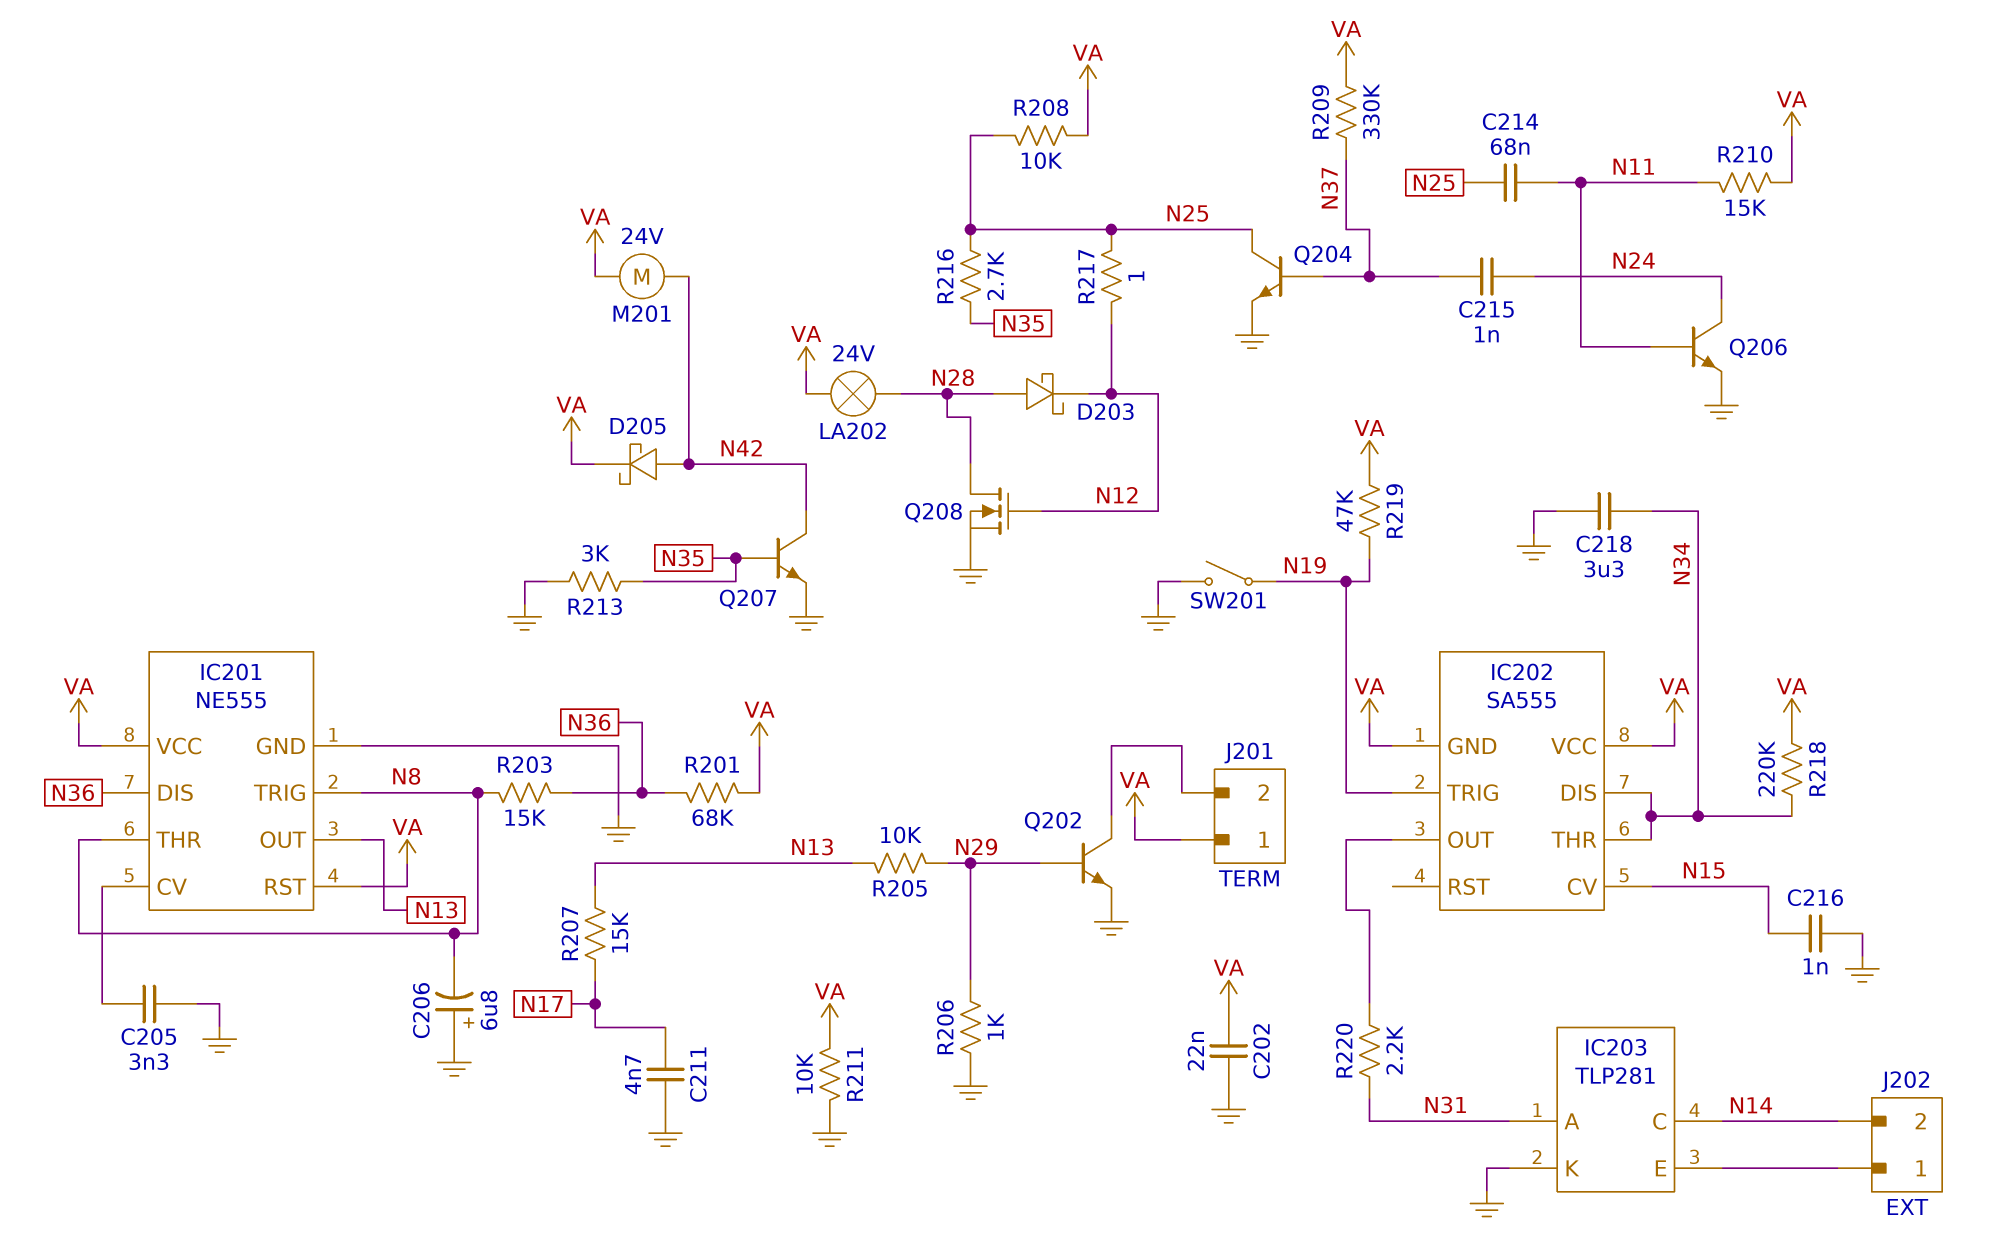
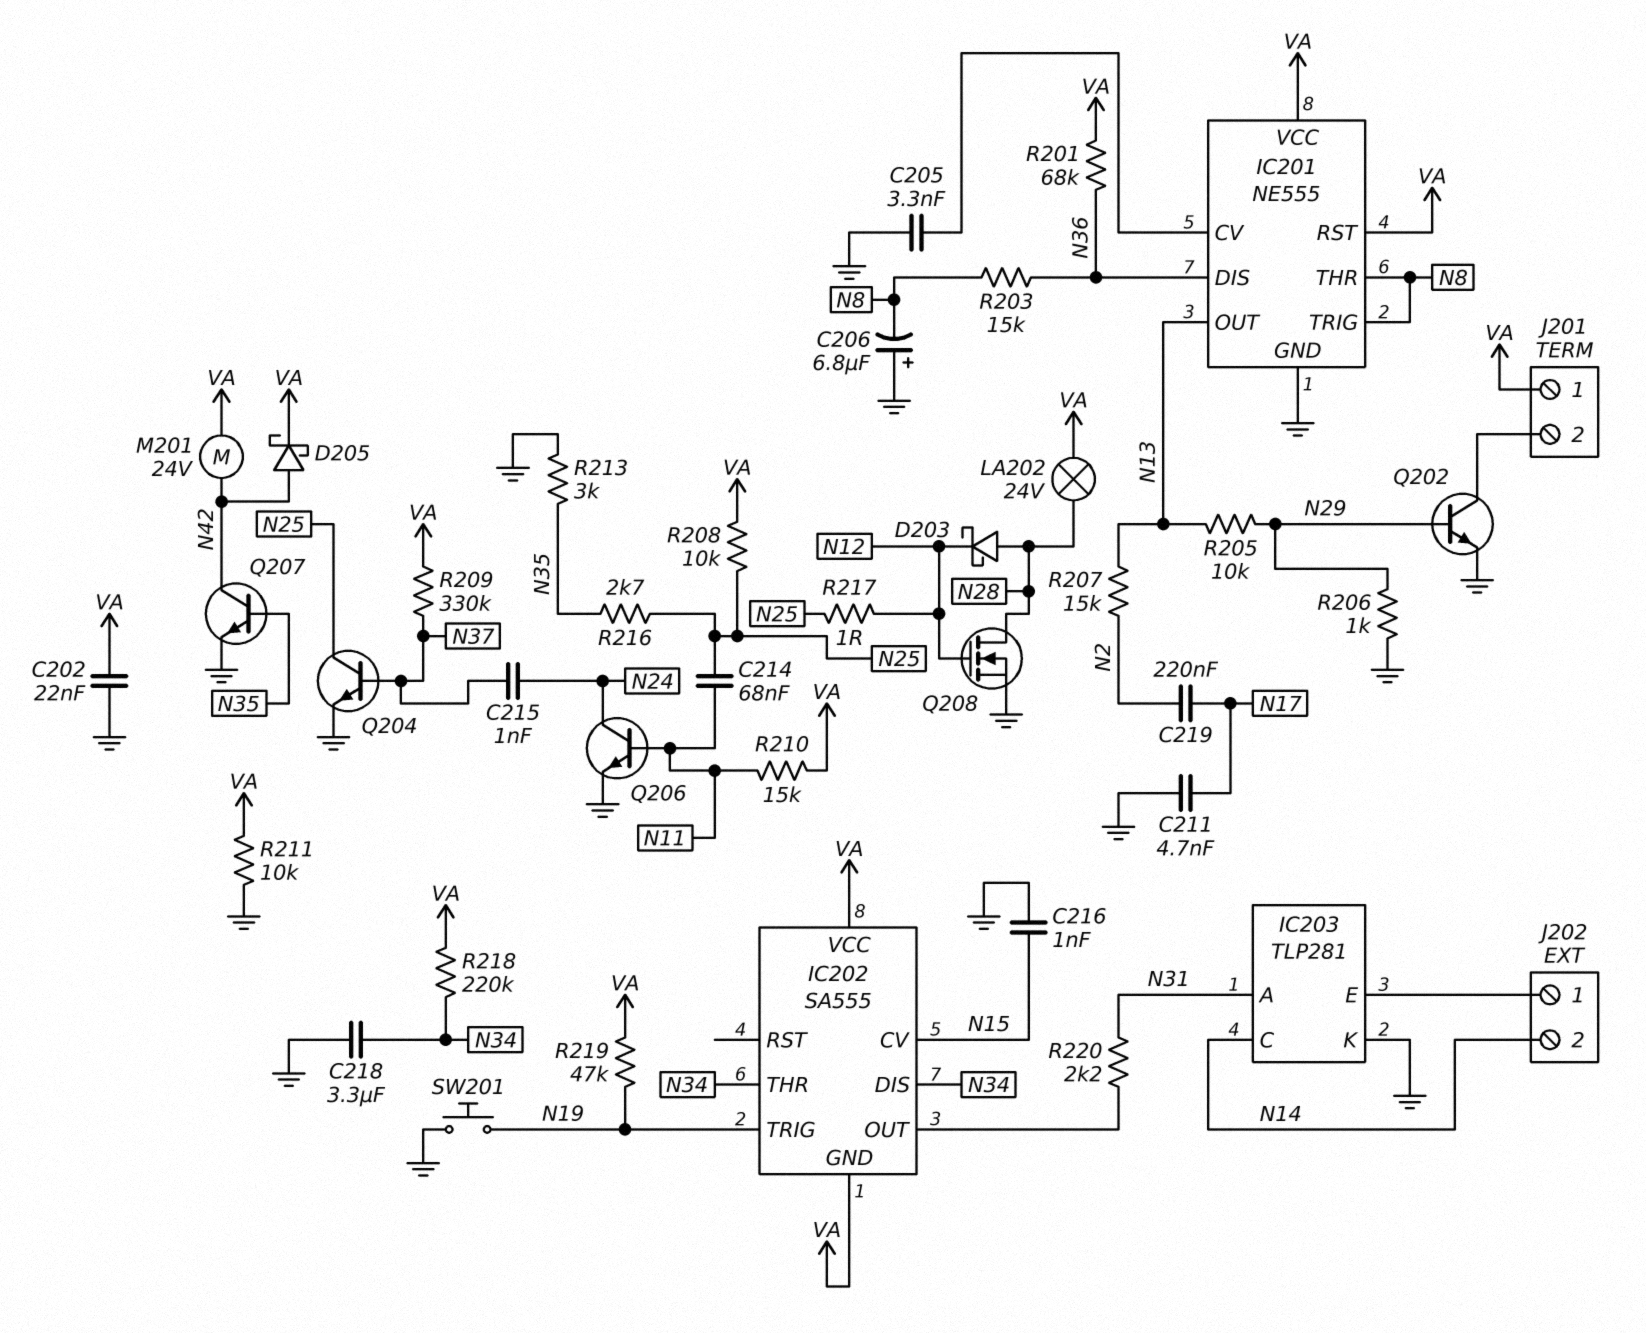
C219: none -> 220nF (N2, N17)
R207: 15k (N13, N17) -> 15k (N2, N13)
SW201: switch (GND, N19) -> button (GND, N19)

